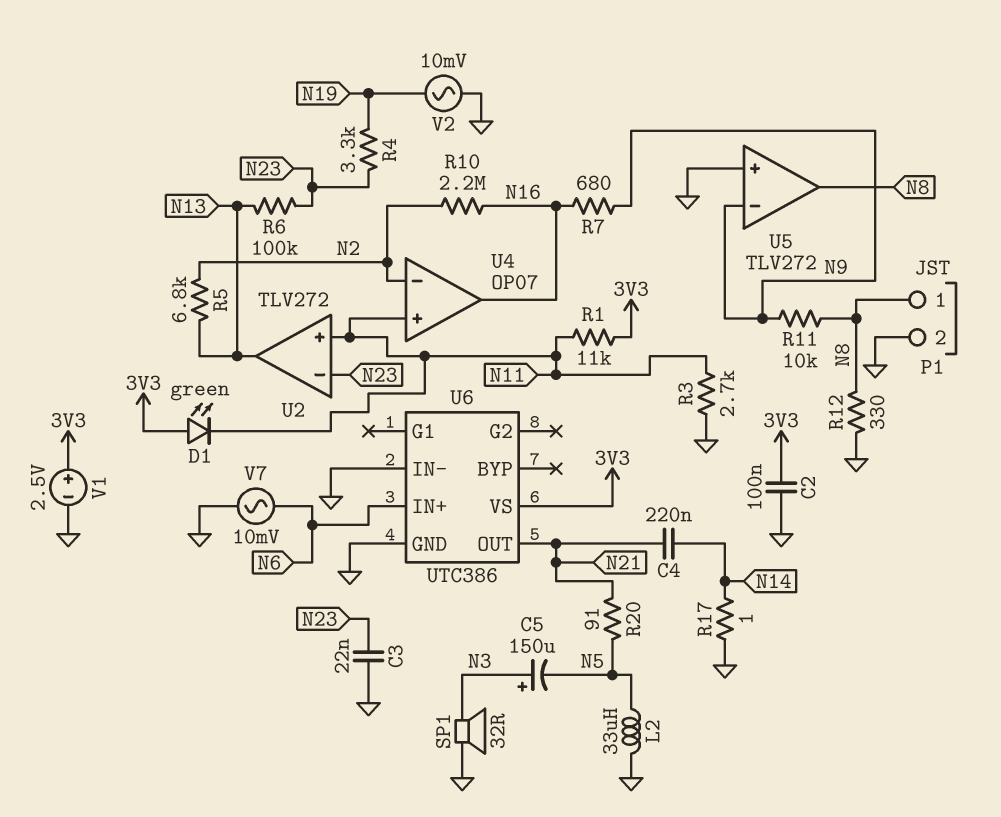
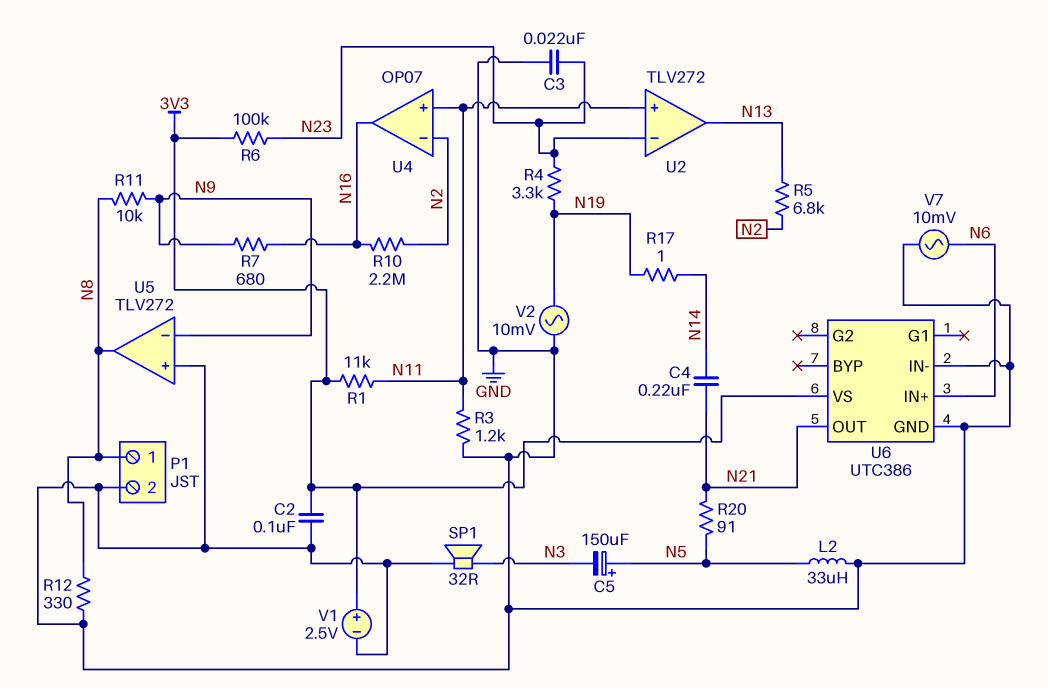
C5: 150uF (plus N3, minus N5) -> 150uF (plus N5, minus N3)
D1: LED green (A 3V3, K N11) -> none
R3: 2.7k (GND, N11) -> 1.2k (GND, N11)
R6: 100k (N13, N23) -> 100k (3V3, N23)
R17: 1 (GND, N14) -> 1 (N14, N19)

